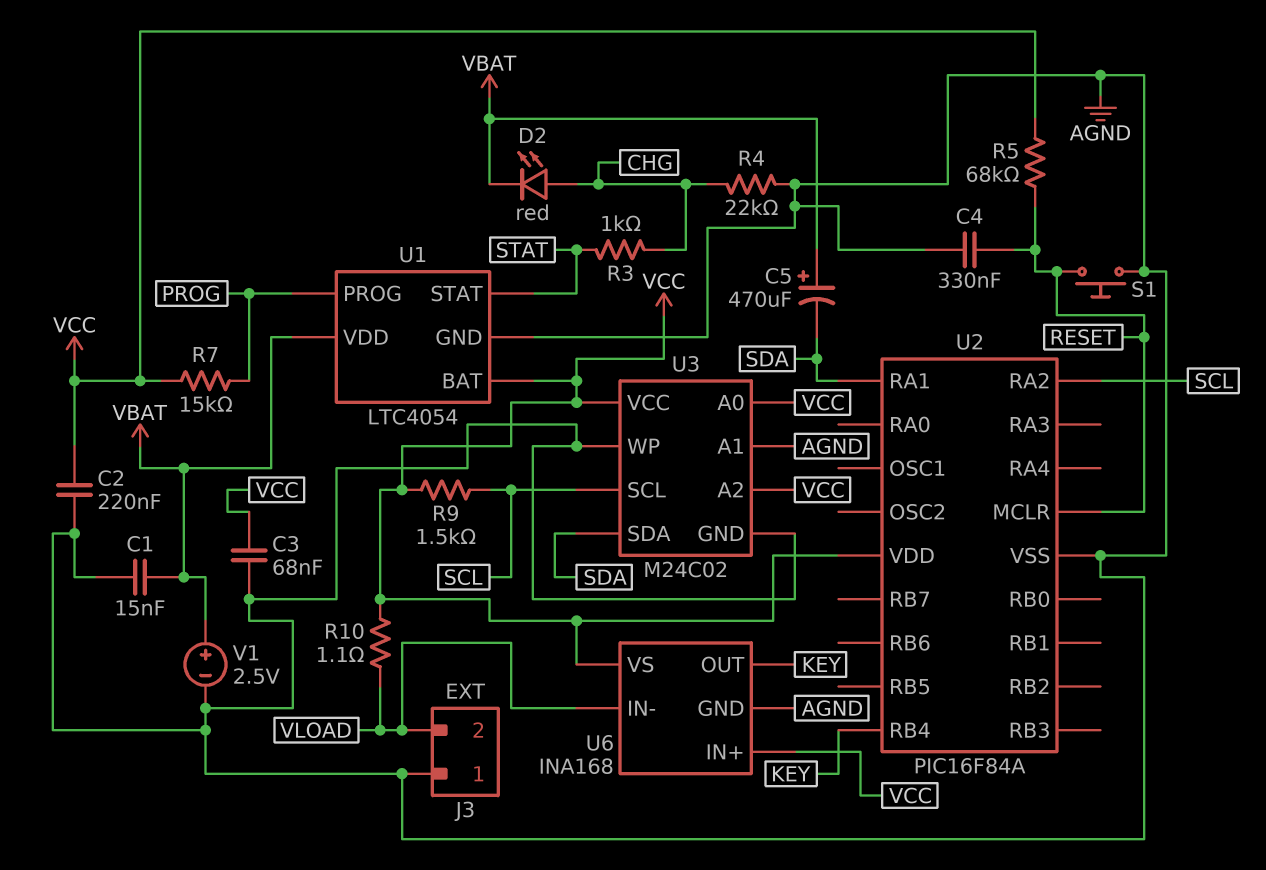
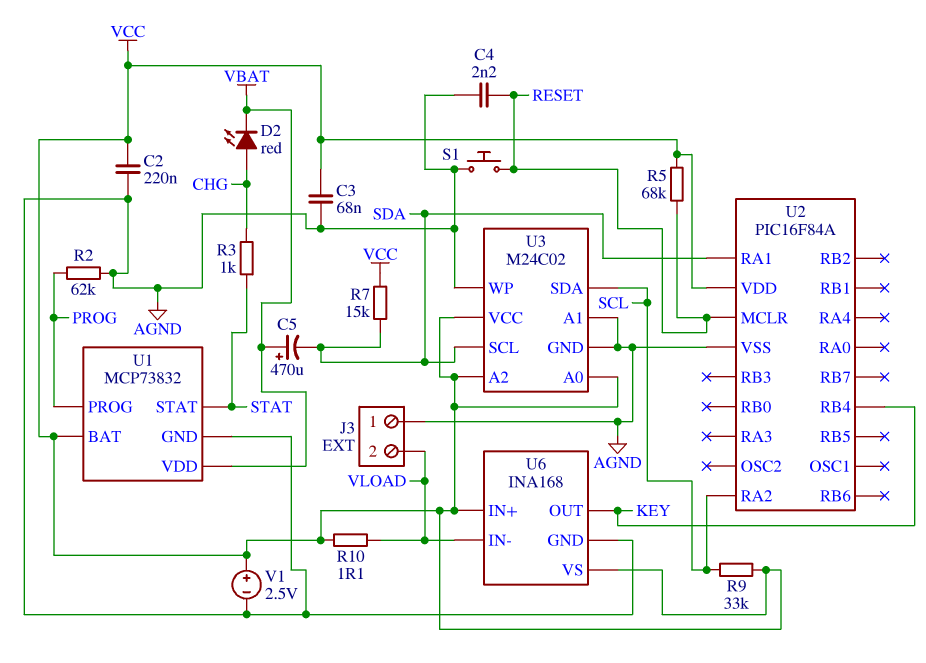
C1: 15nF (AGND, VBAT) -> none
C4: 330nF (AGND, RESET) -> 2.2nF (AGND, RESET)
R2: none -> 62k (AGND, PROG)
R4: 22k (AGND, CHG) -> none
R7: 15k (PROG, VCC) -> 15k (SDA, VCC)
R9: 1.5k (SCL, VCC) -> 33k (SCL, VCC)
U1: LTC4054 -> MCP73832
U3 pin SCL: SCL -> SDA
U3 pin SDA: SDA -> SCL
V1: 2.5V (plus VBAT, minus AGND) -> 2.5V (plus VCC, minus AGND)

